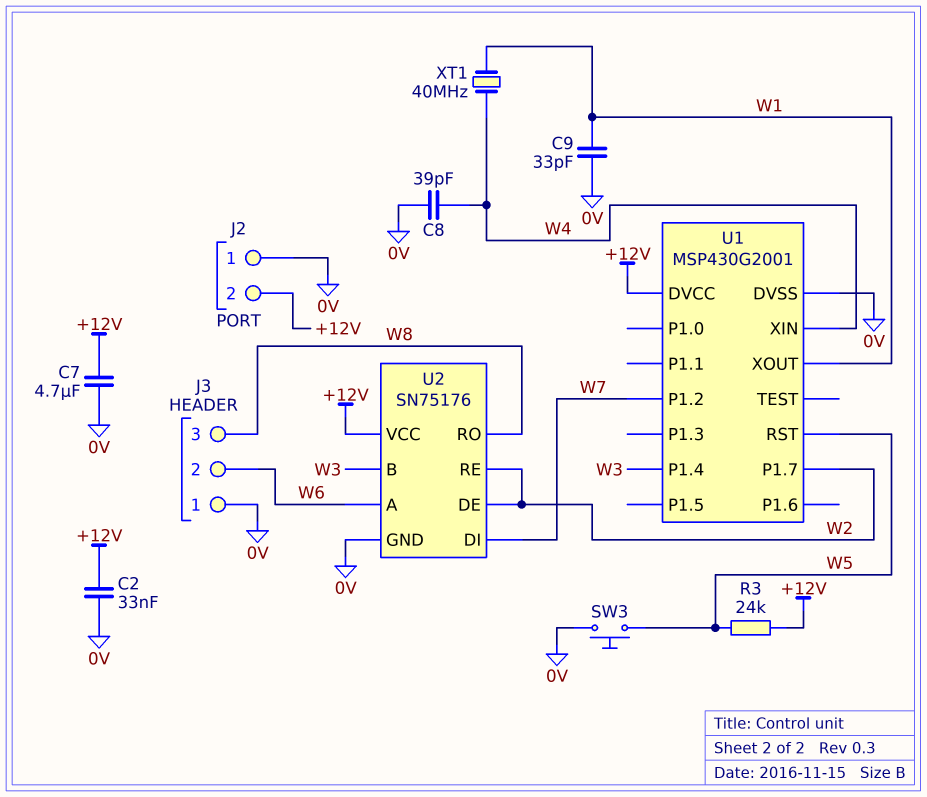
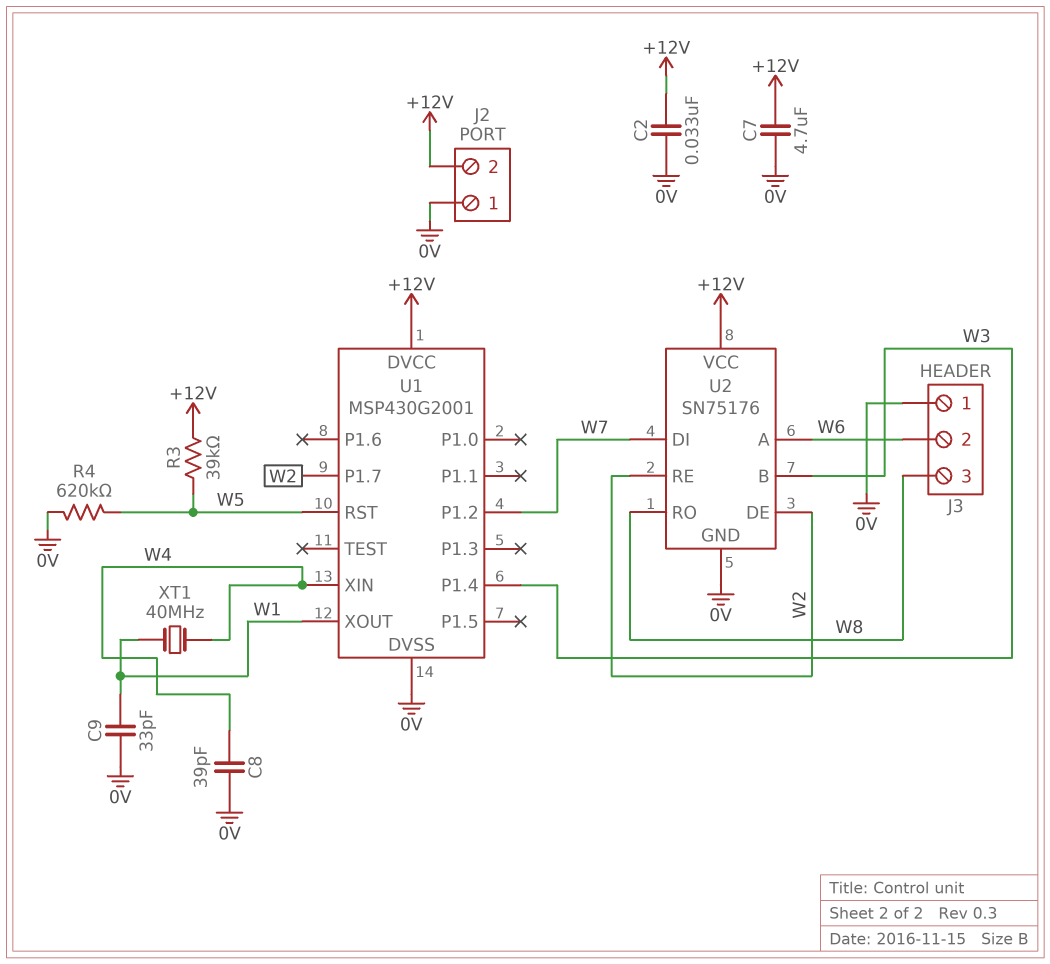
R3: 24k (+12V, W5) -> 39k (+12V, W5)
R4: none -> 620k (0V, W5)
SW3: button (0V, W5) -> none

